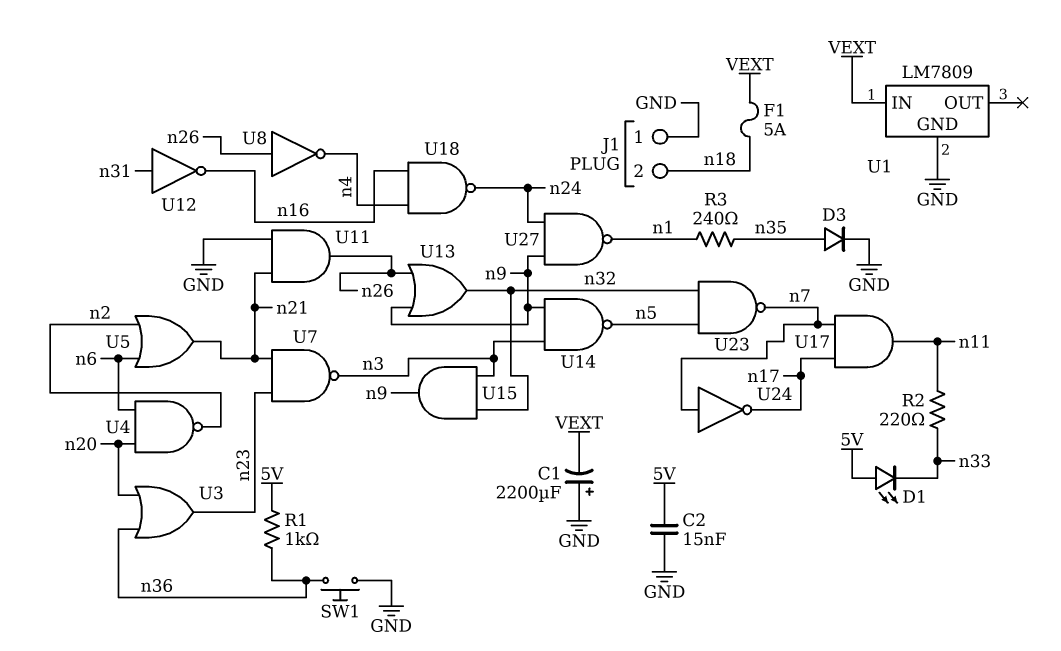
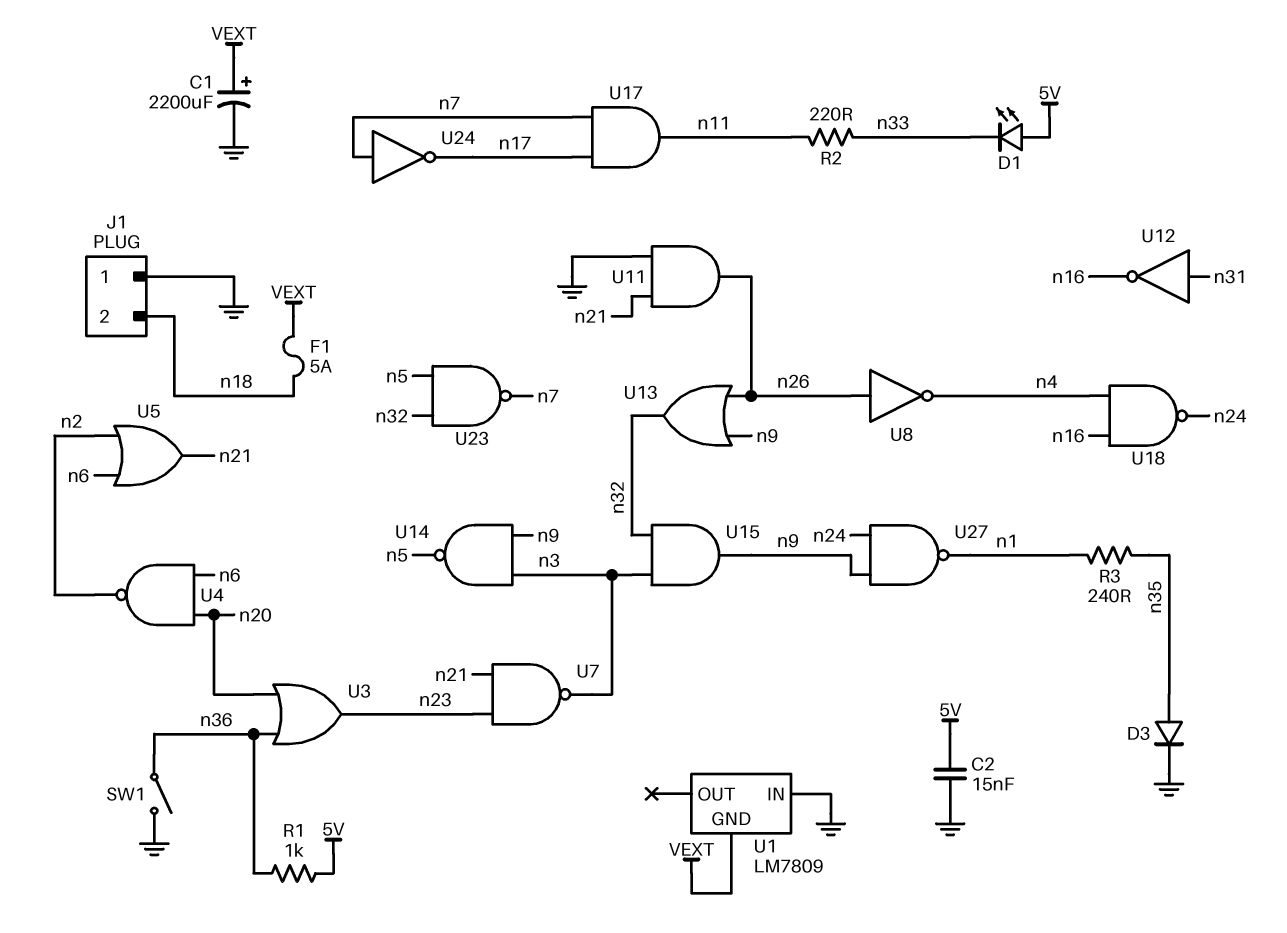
C1: 2200uF (plus GND, minus VEXT) -> 2200uF (plus VEXT, minus GND)
SW1: button (GND, n36) -> switch (GND, n36)
U1 pin GND: GND -> VEXT
U1 pin IN: VEXT -> GND

